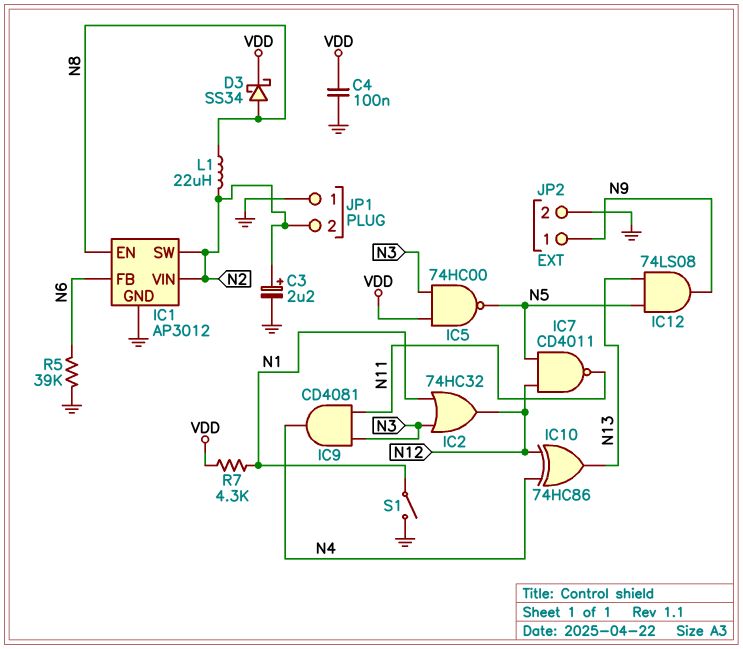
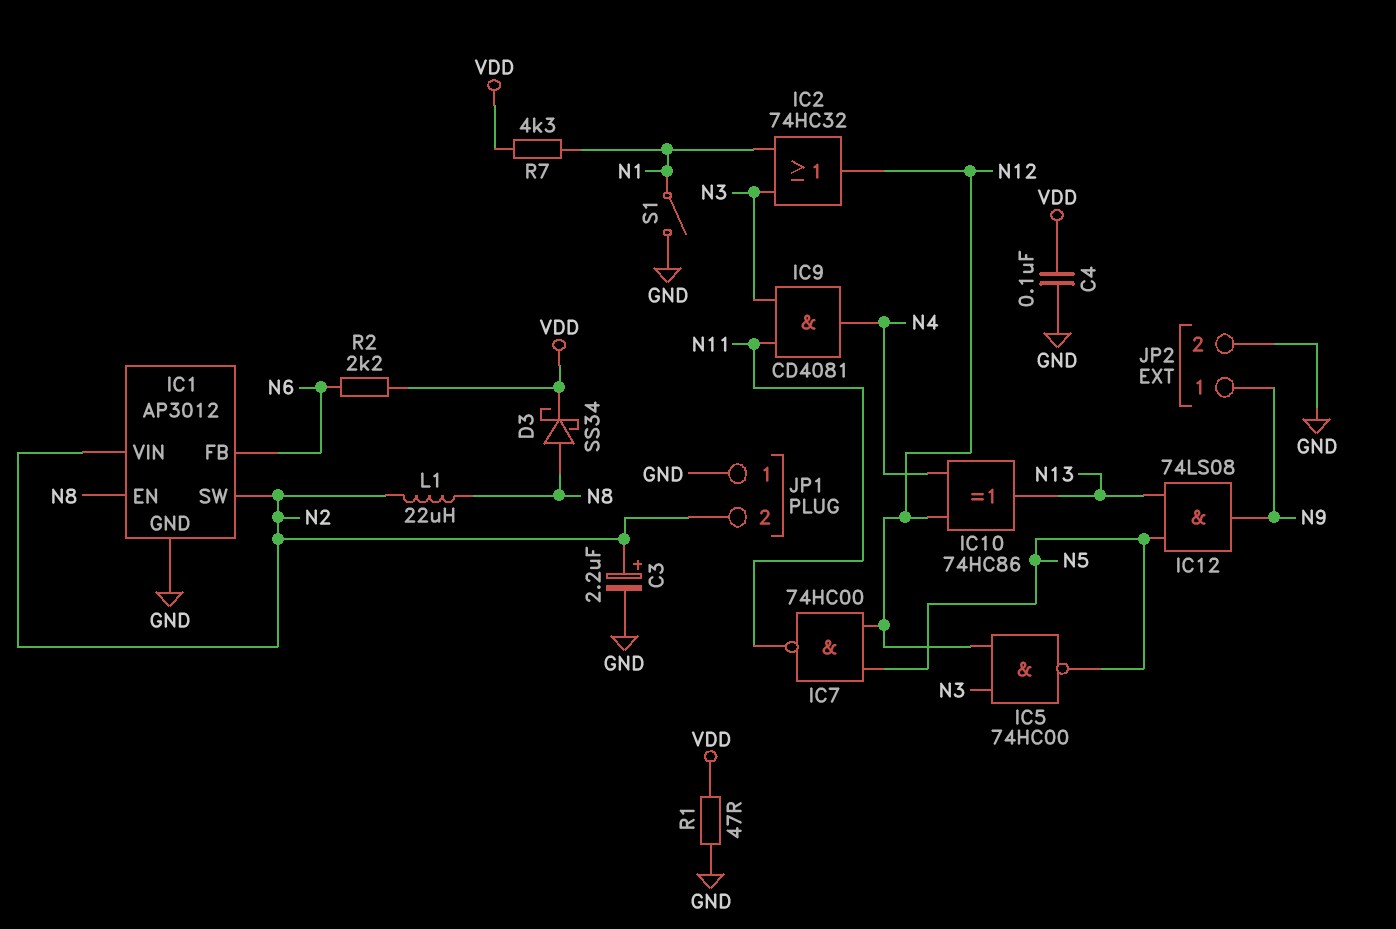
IC5: NAND 74HC00 (in N3, in VDD, out N5) -> NAND 74HC00 (in N3, in N12, out N5)
IC7: NAND CD4011 (in N5, in N12, out N11) -> NAND 74HC00 (in N5, in N12, out N11)
R1: none -> 47 (GND, VDD)
R2: none -> 2.2k (N6, VDD)
R5: 39k (GND, N6) -> none

